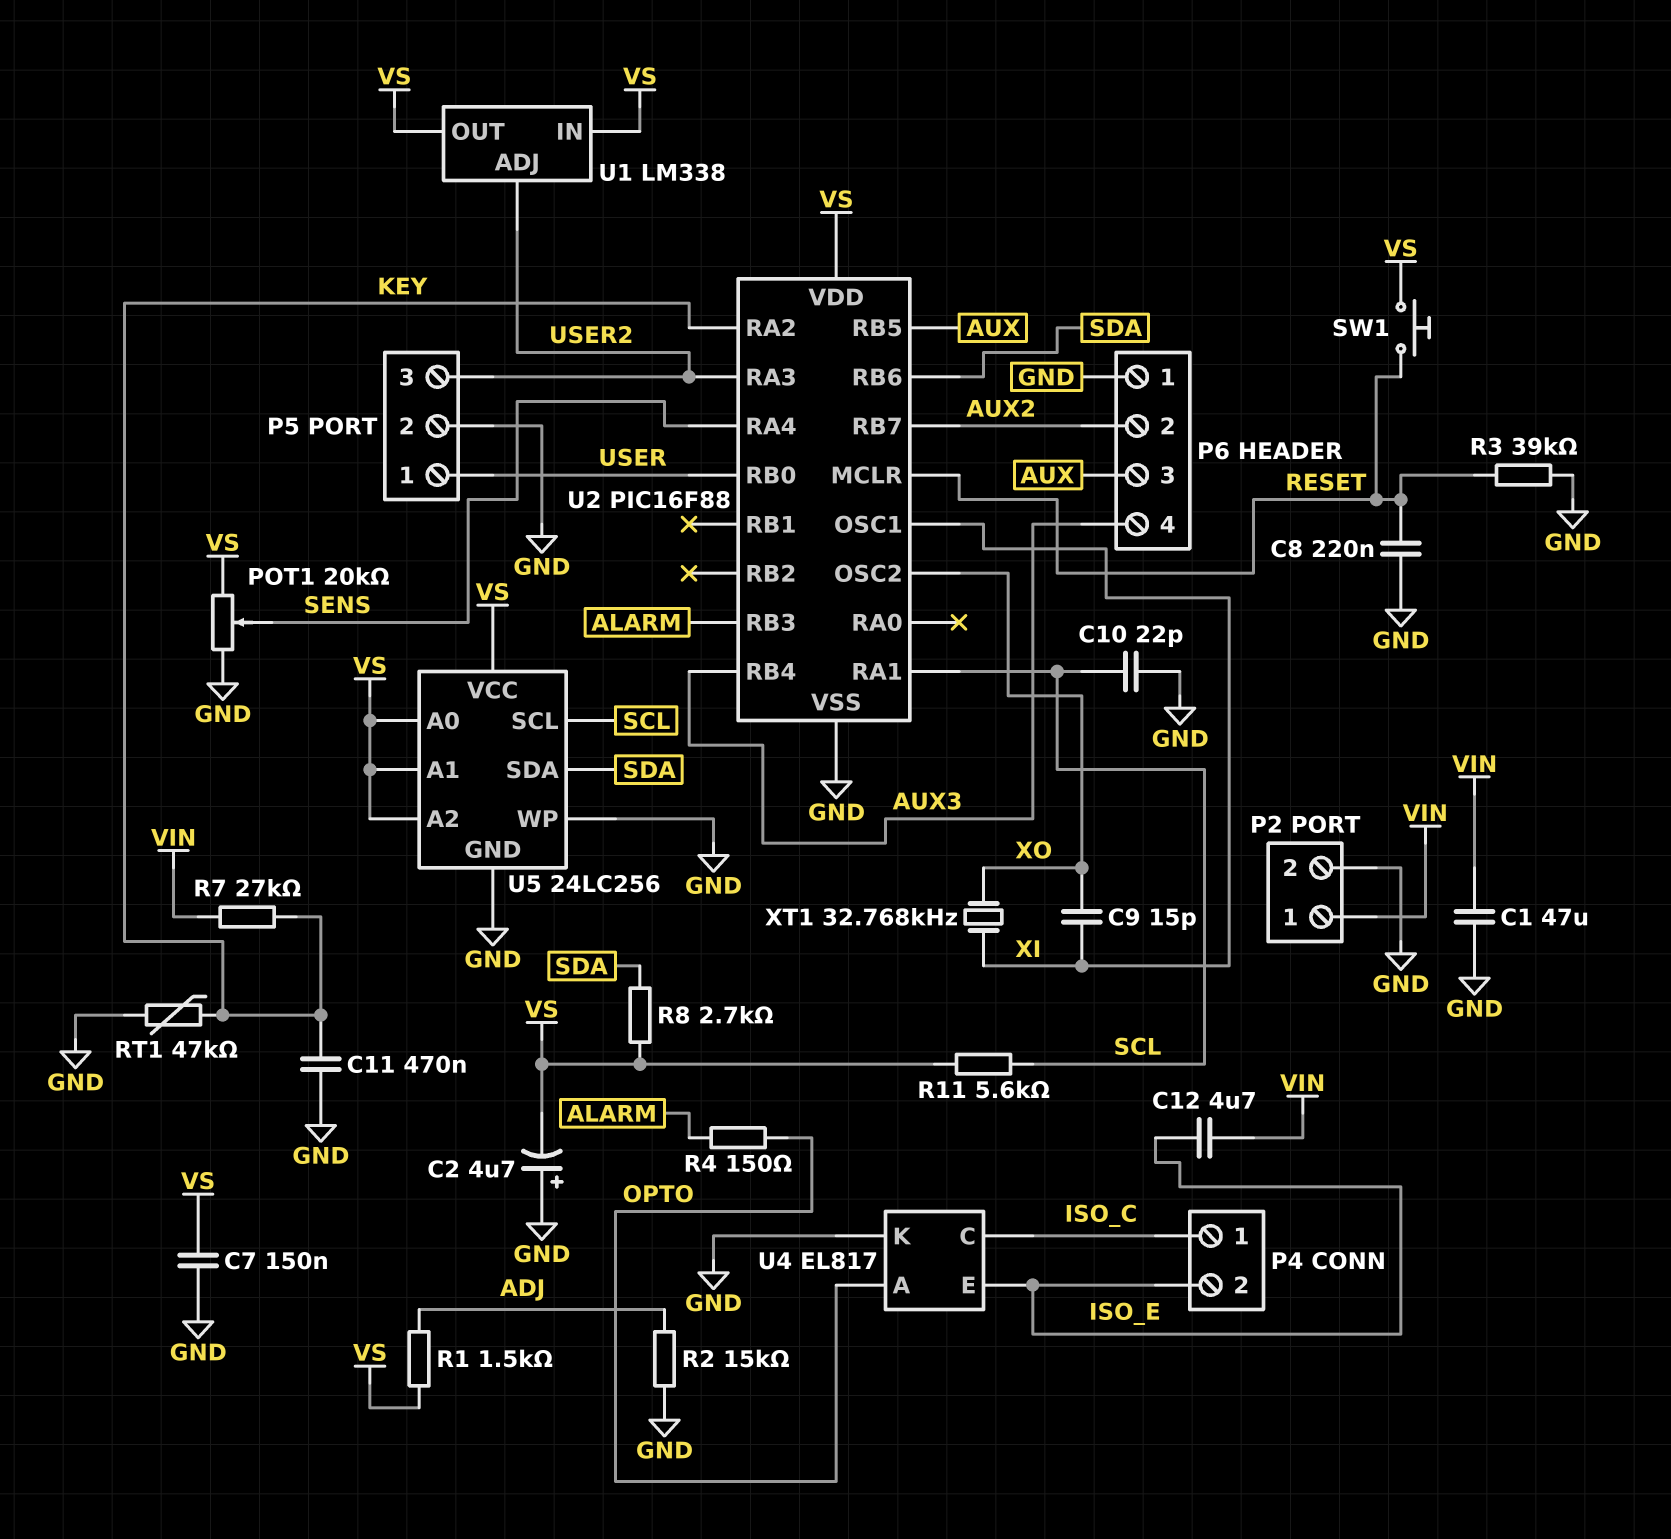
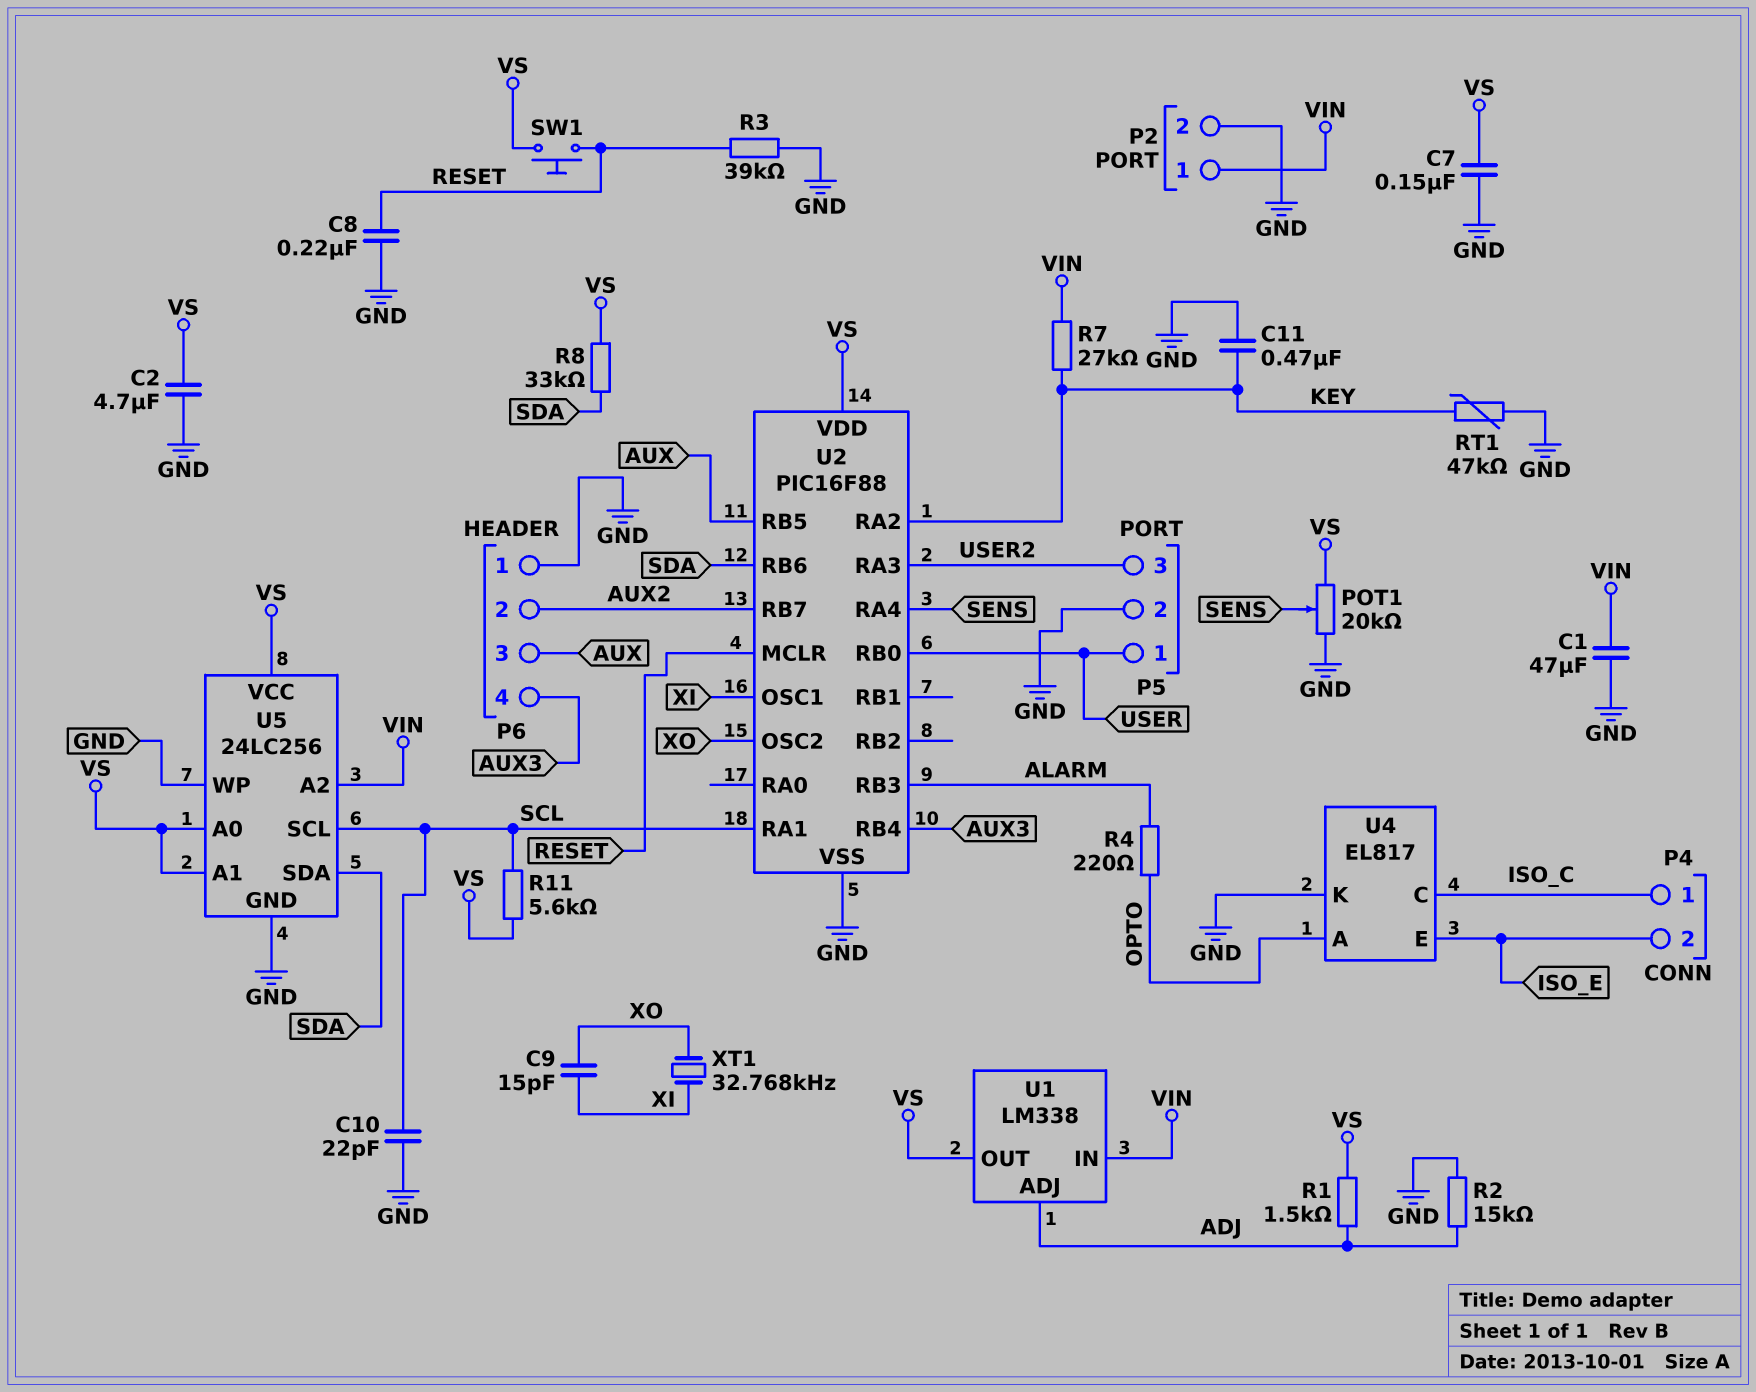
C2: 4.7uF (plus GND, minus VS) -> 4.7uF (GND, VS)
C12: 4.7uF (ISO_E, VIN) -> none
R4: 150 (ALARM, OPTO) -> 220 (ALARM, OPTO)
R8: 2.7k (SDA, VS) -> 33k (SDA, VS)
U1 pin ADJ: USER2 -> ADJ
U1 pin IN: VS -> VIN
U5 pin A2: VS -> VIN

